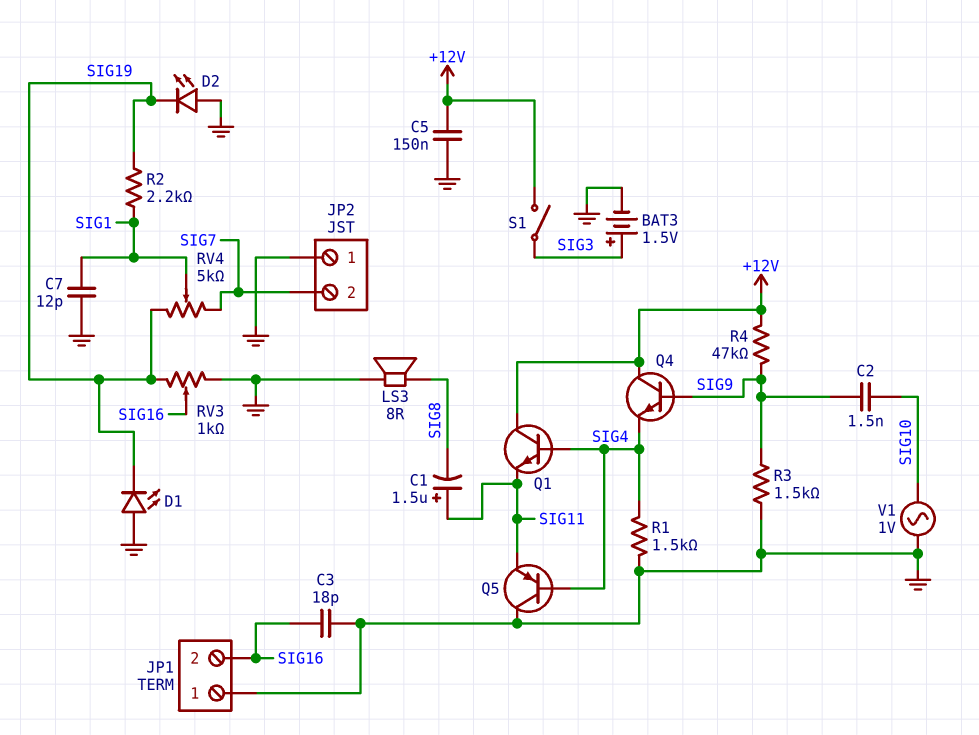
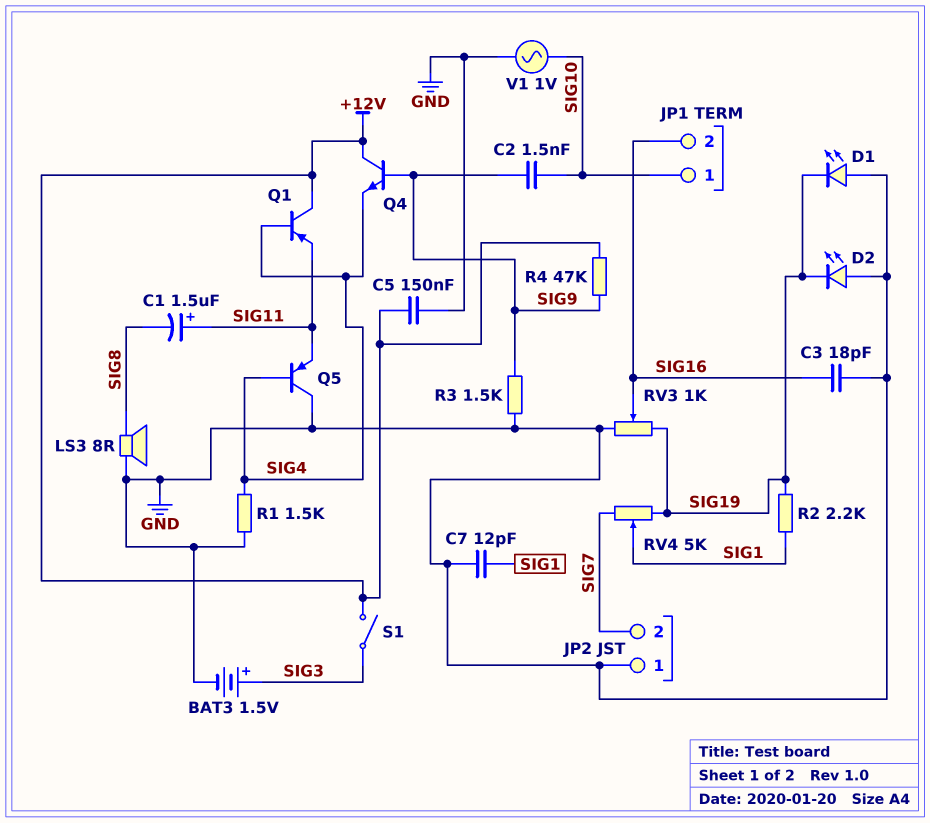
JP1 pin 1: GND -> SIG10
Q1: NPN (B SIG4, C +12V, E SIG11) -> PNP (B SIG4, C +12V, E SIG11)

